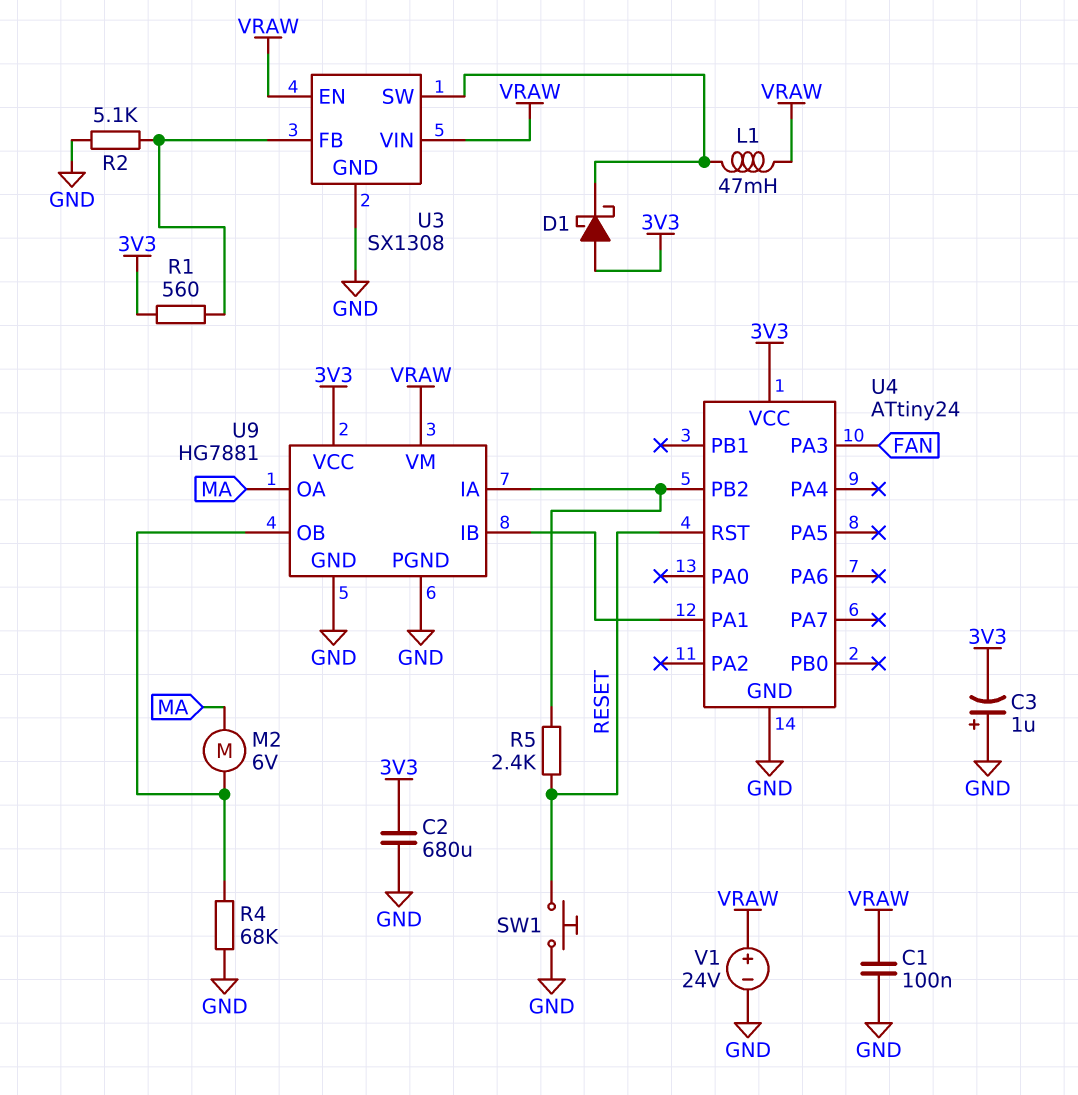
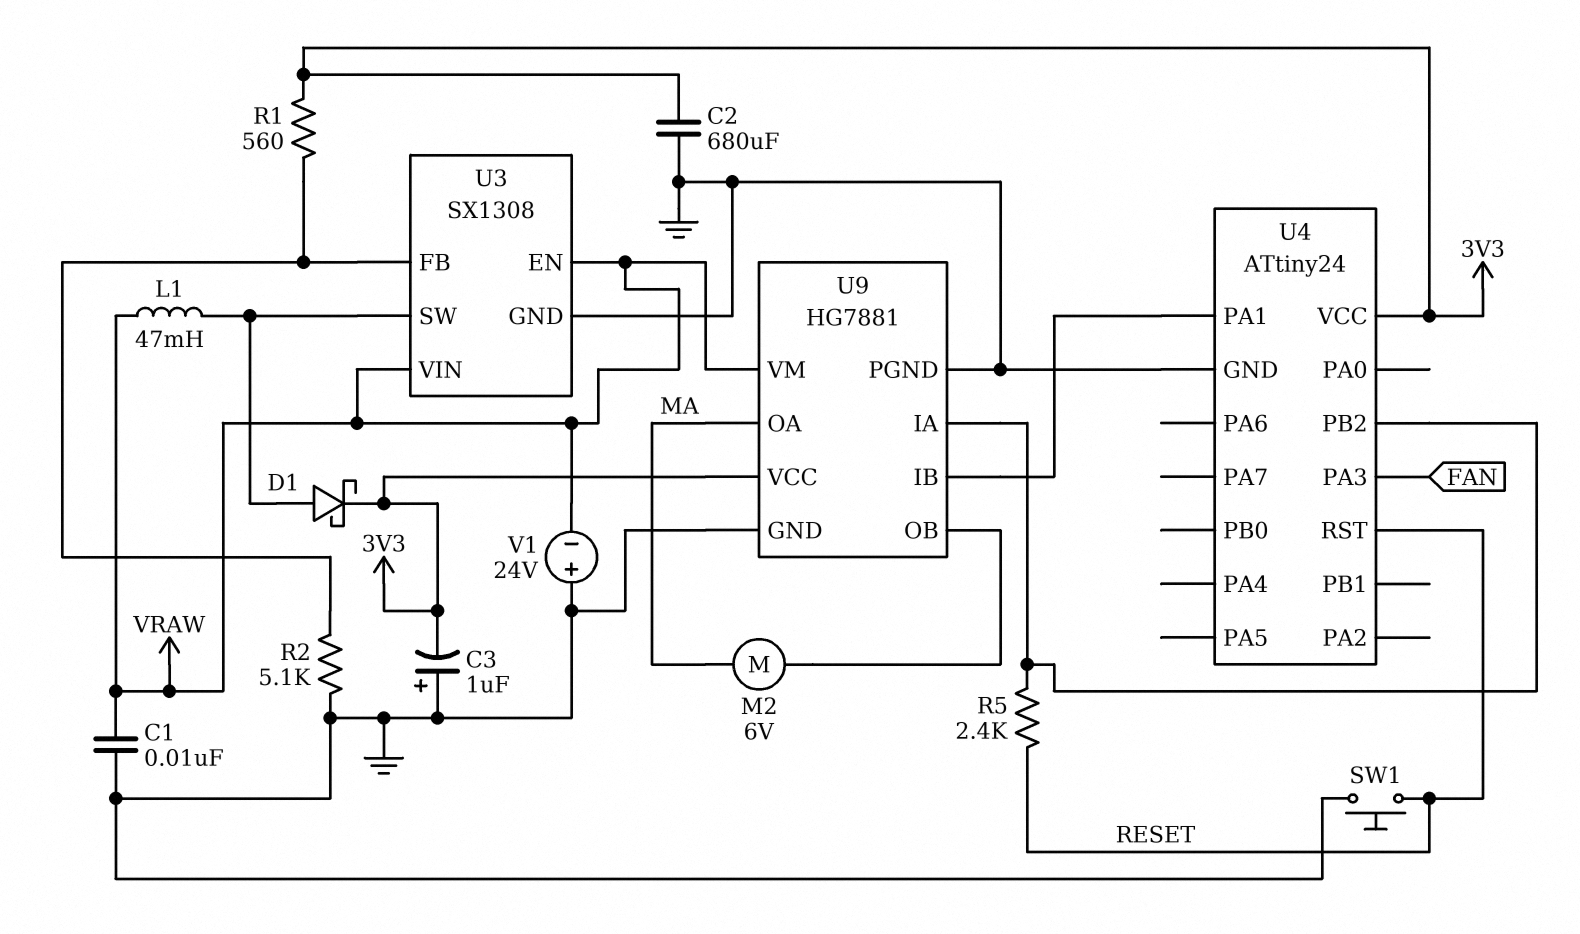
C1: 100nF (GND, VRAW) -> 10nF (GND, VRAW)
D1: schottky (A 3V3, K U3/SW) -> schottky (A U3/SW, K 3V3)
R4: 68k (GND, U9/OB) -> none
V1: 24V (plus VRAW, minus GND) -> 24V (plus GND, minus VRAW)

